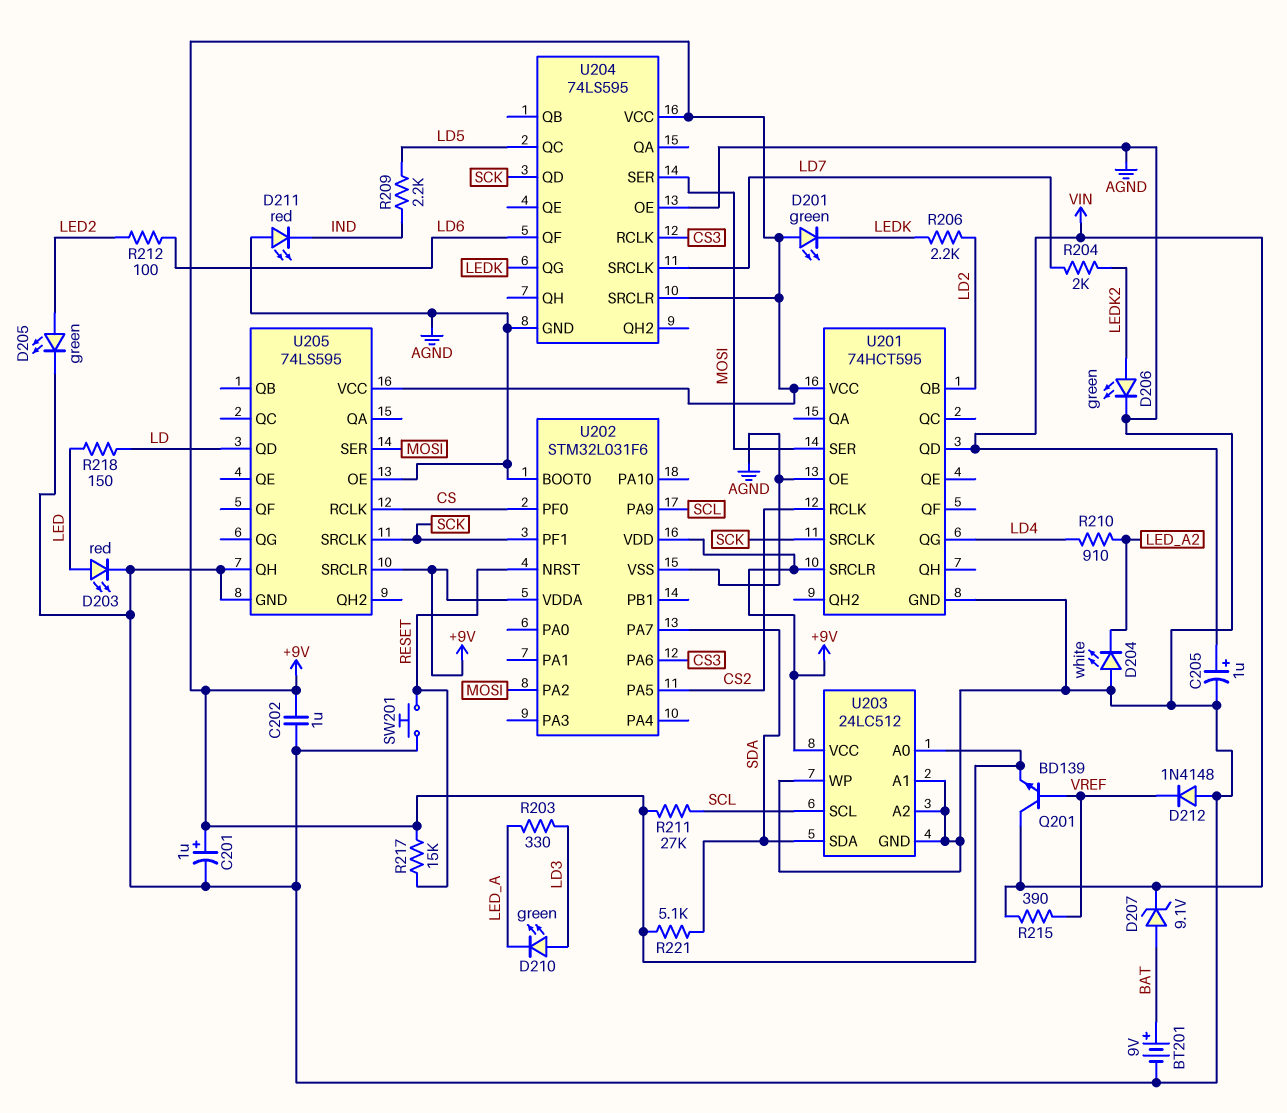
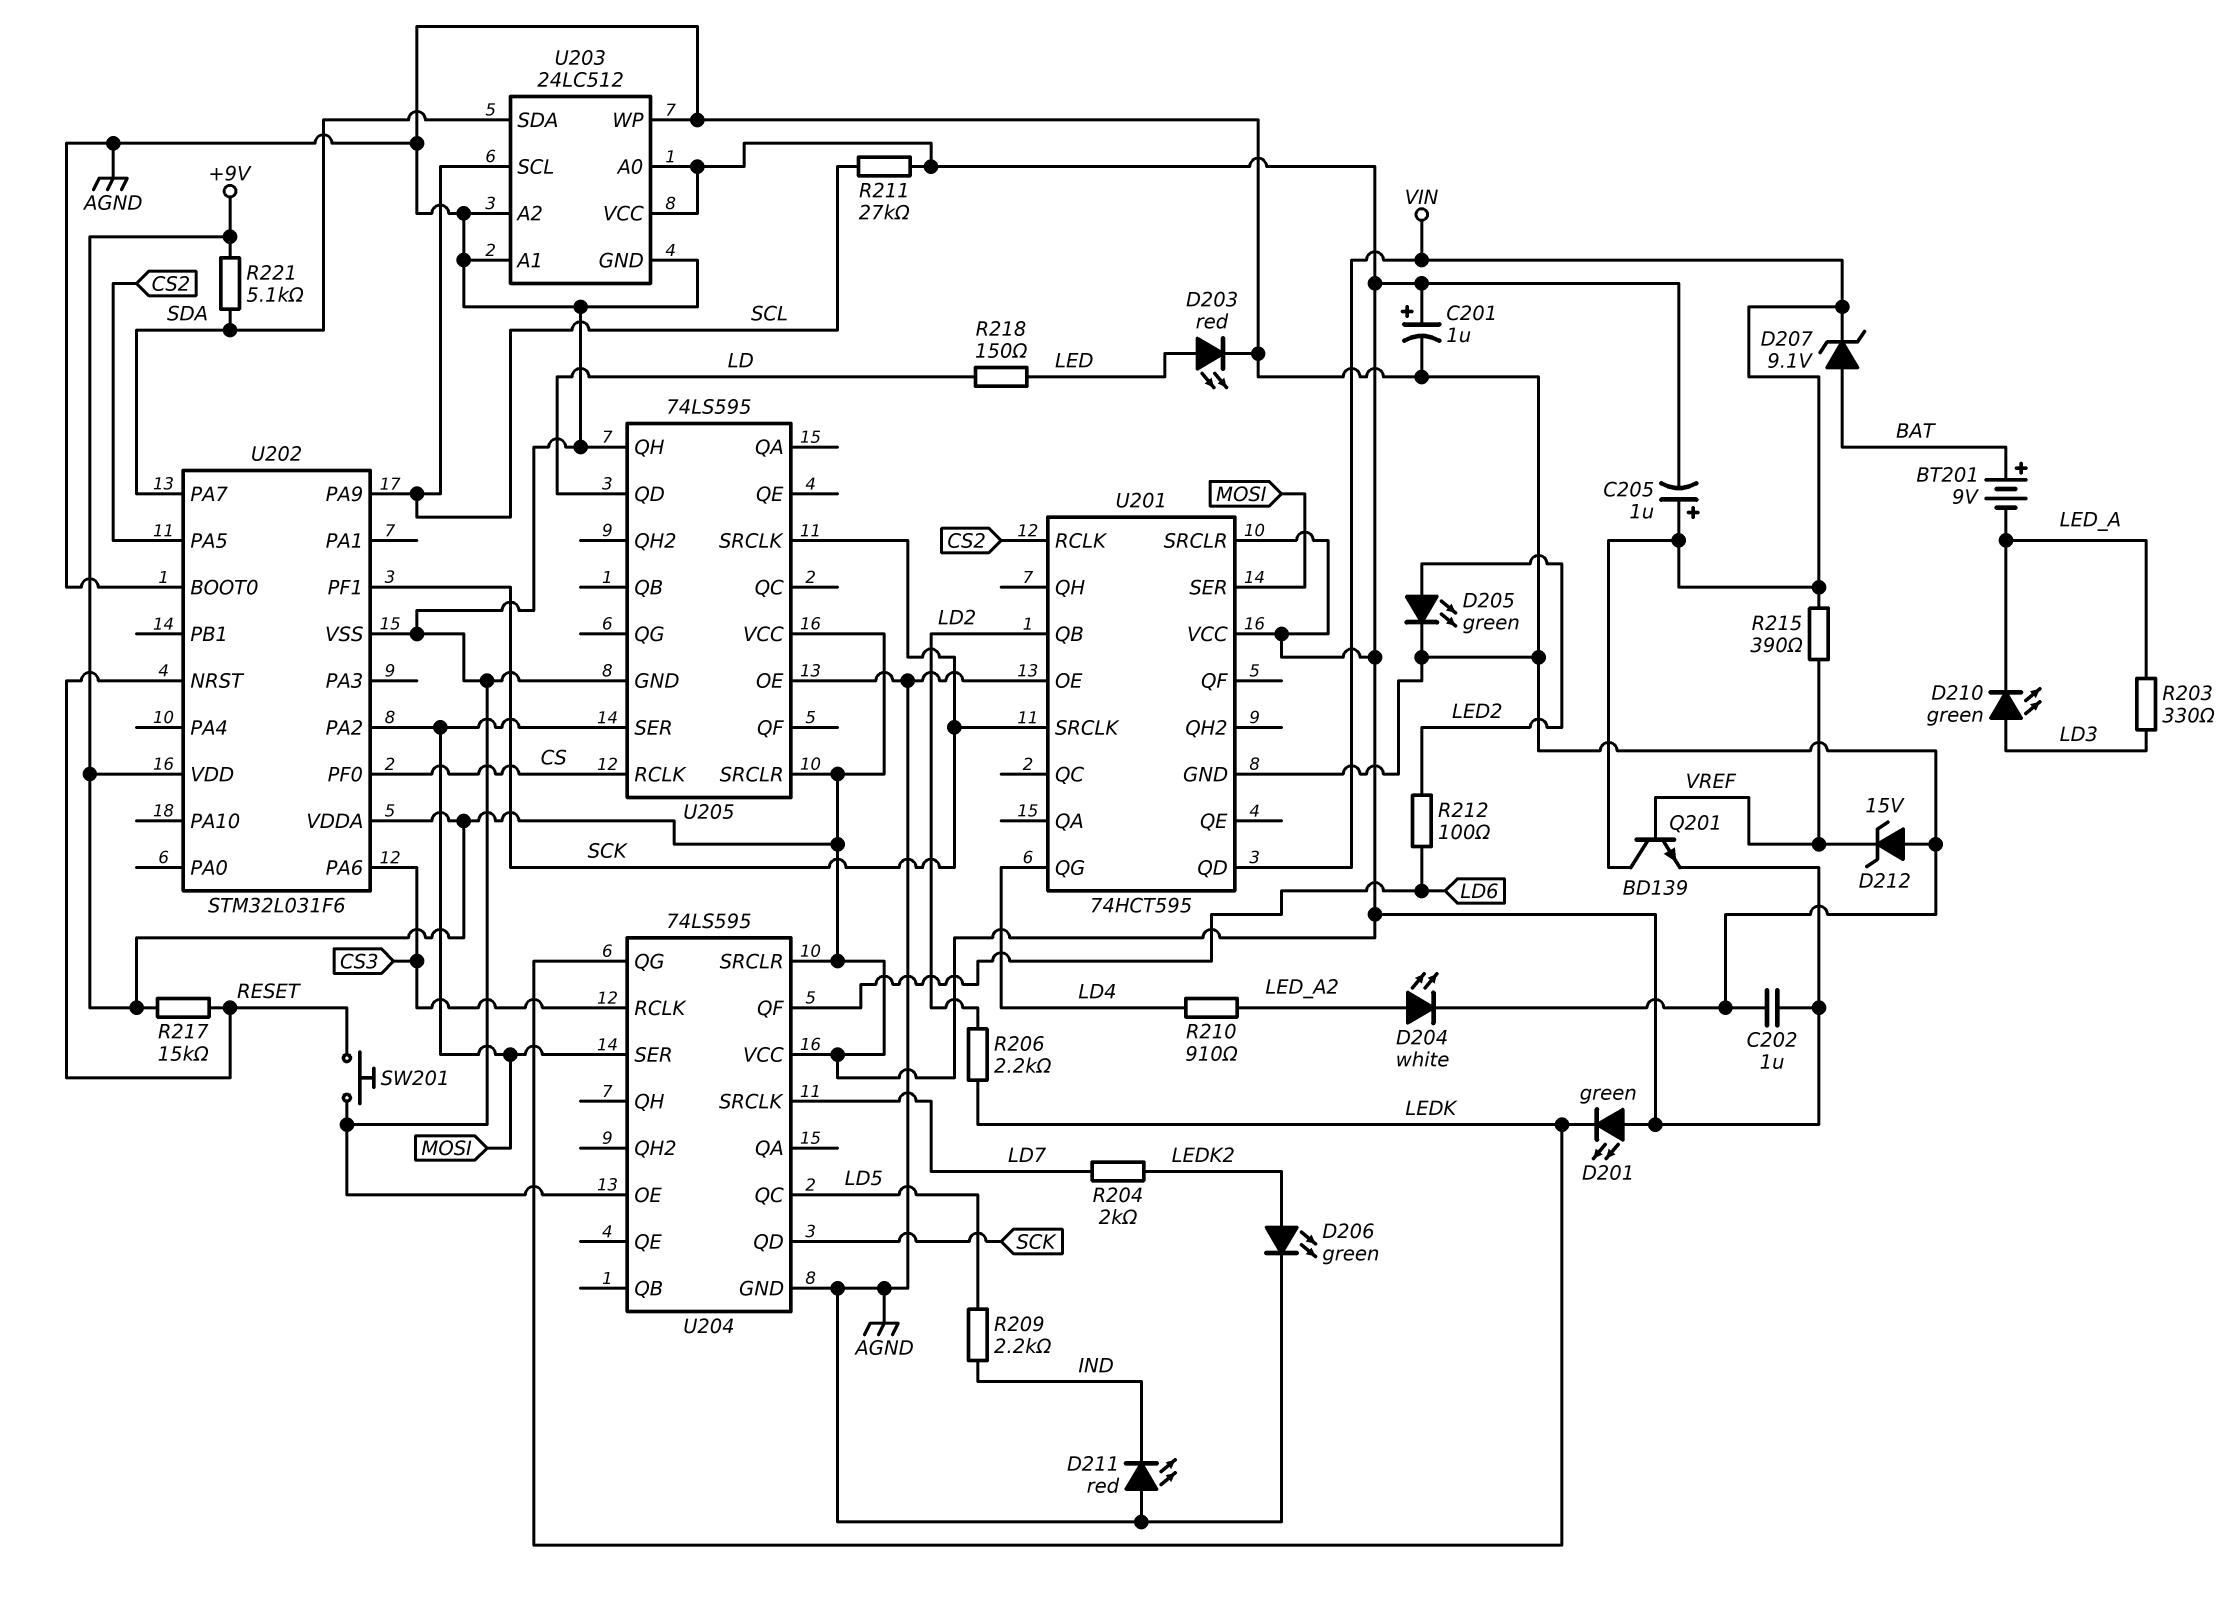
BT201: 9V (plus BAT, minus AGND) -> 9V (plus BAT, minus LED_A)
C205: 1uF (plus VIN, minus AGND) -> 1uF (plus VIN, minus +9V)
D204: LED white (A AGND, K LED_A2) -> LED white (A LED_A2, K AGND)
D212: diode 1N4148 (A AGND, K VREF) -> zener 15V (A AGND, K VREF)

